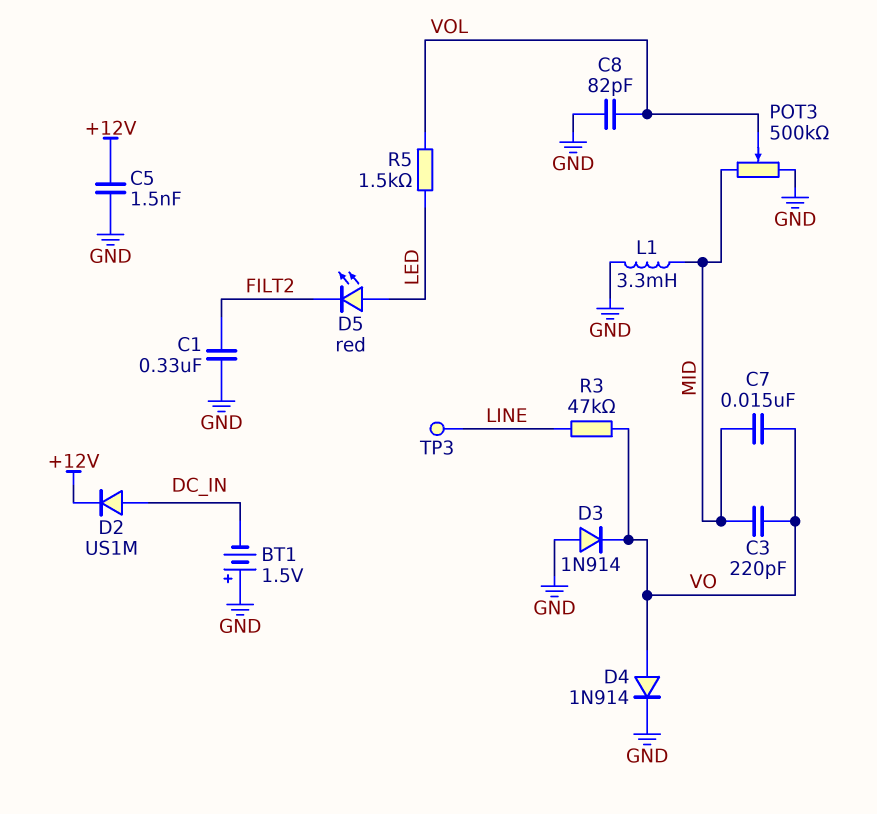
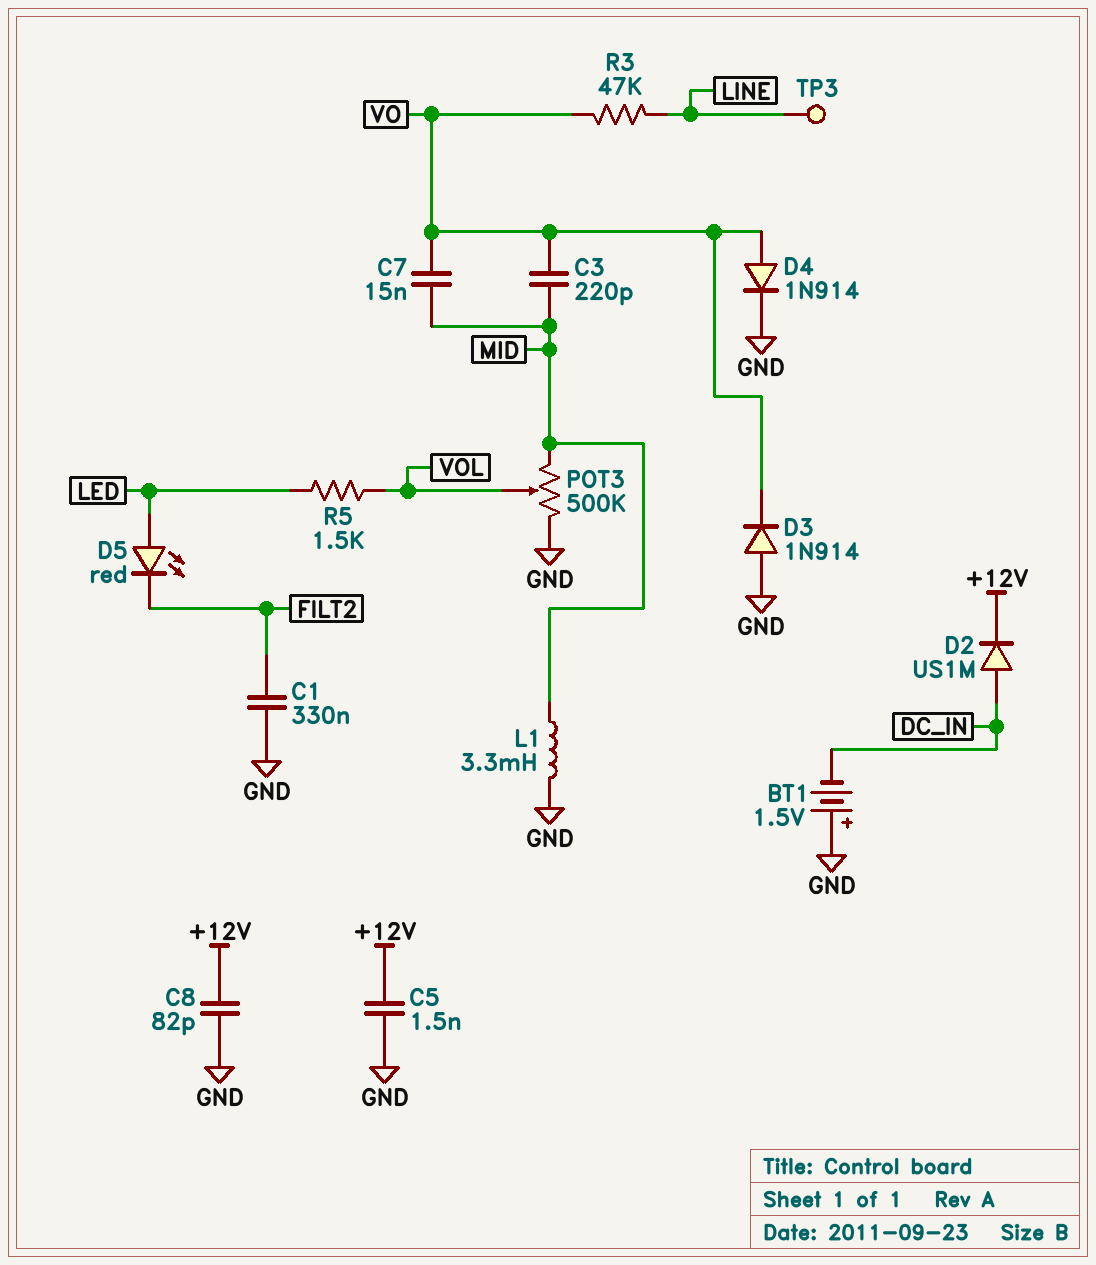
C8: 82pF (GND, VOL) -> 82pF (+12V, GND)

